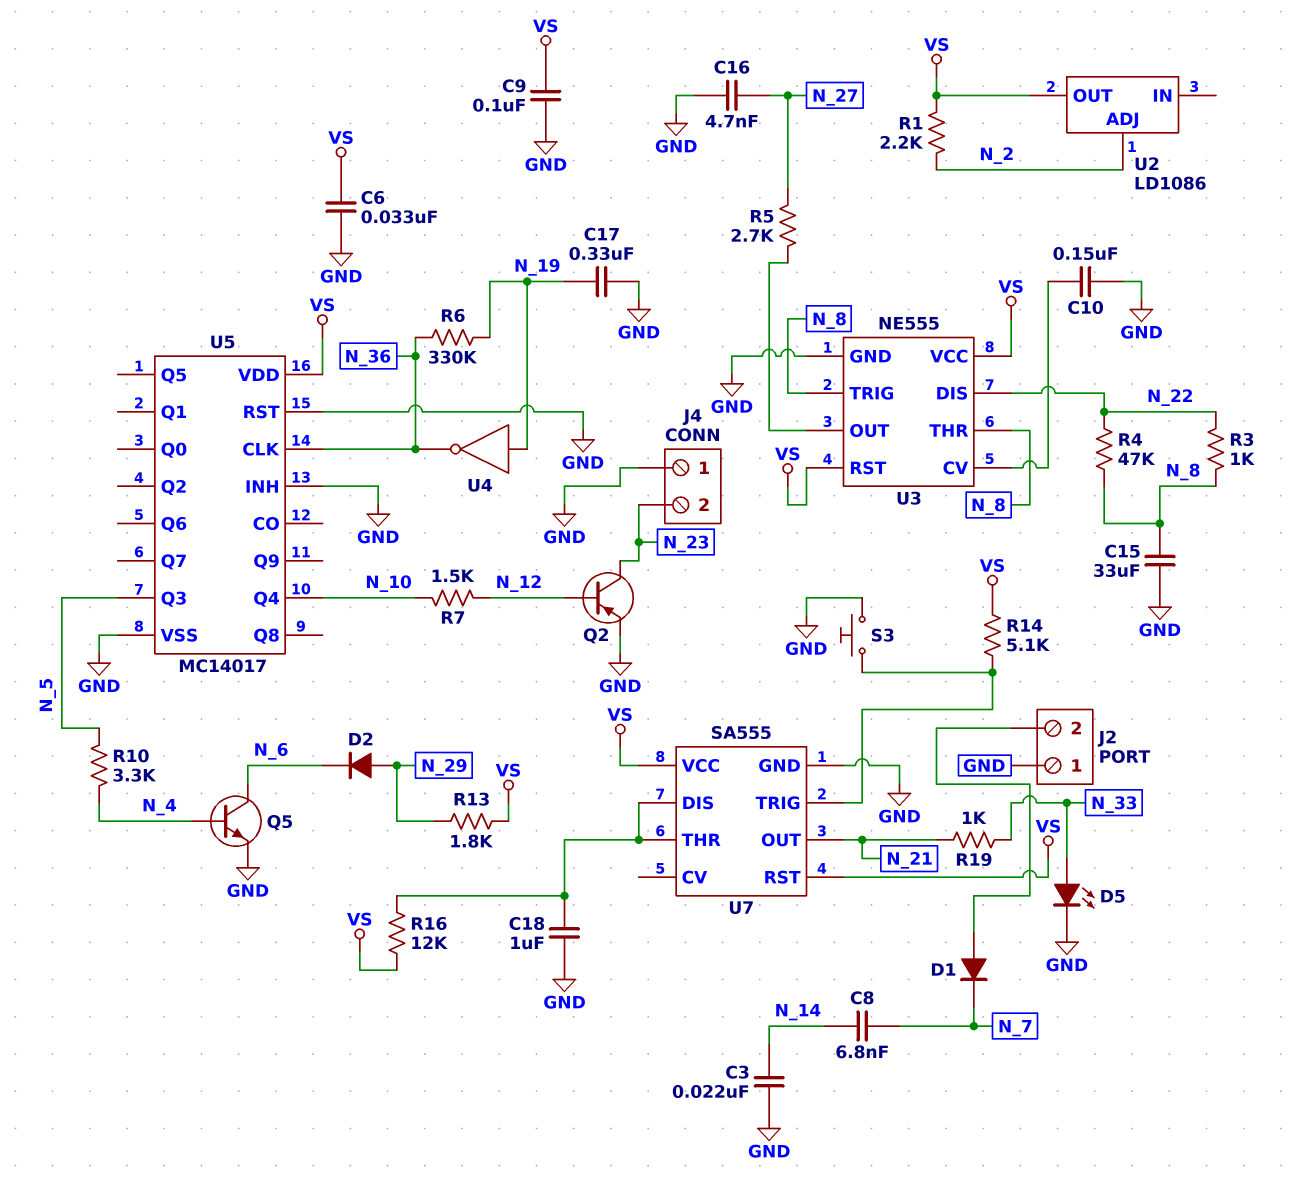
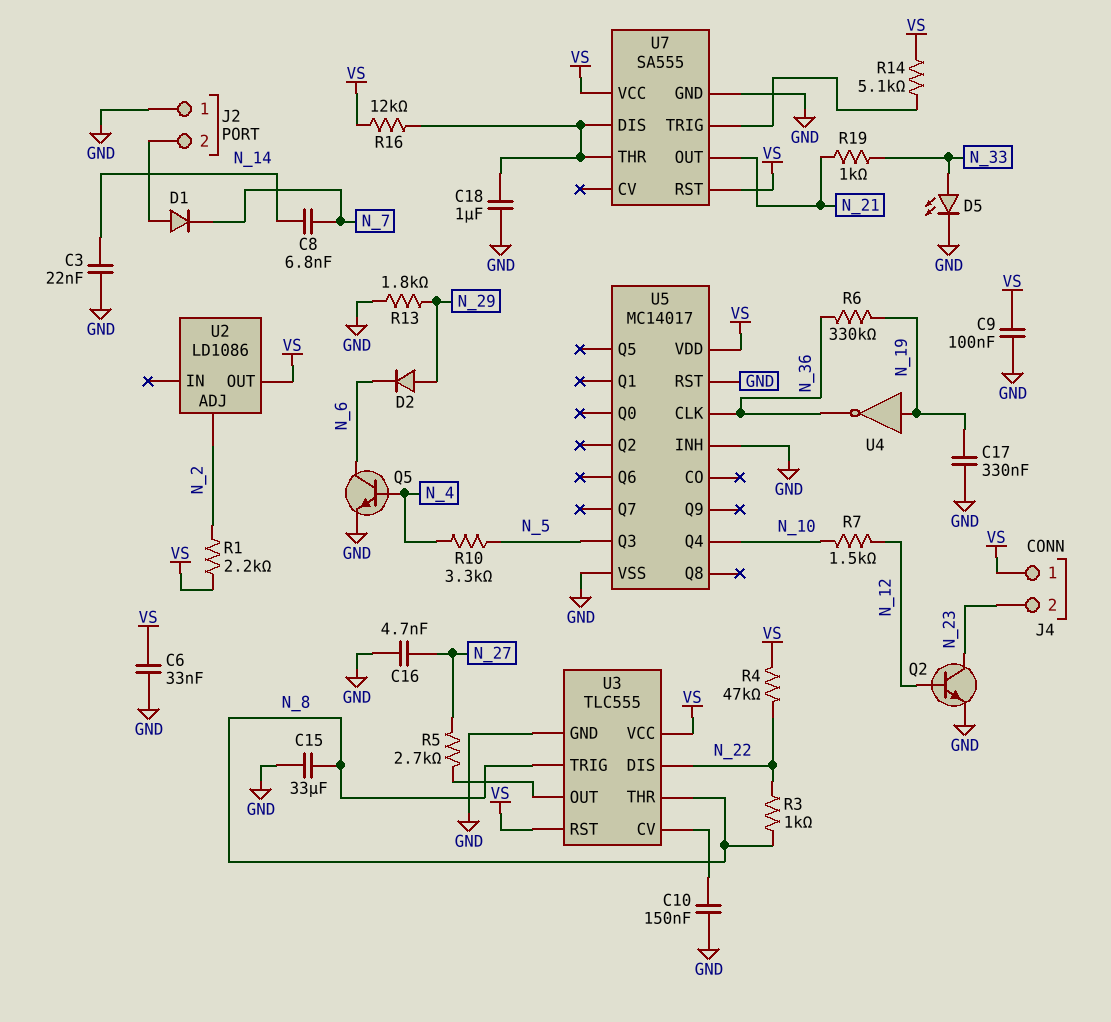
J4 pin 1: GND -> VS
Q2: PNP (B N_12, C N_23, E GND) -> NPN (B N_12, C N_23, E GND)
R4: 47k (N_8, N_22) -> 47k (N_22, VS)
R13: 1.8k (N_29, VS) -> 1.8k (GND, N_29)
S3: button (GND, U7/TRIG) -> none
U3: NE555 -> TLC555

